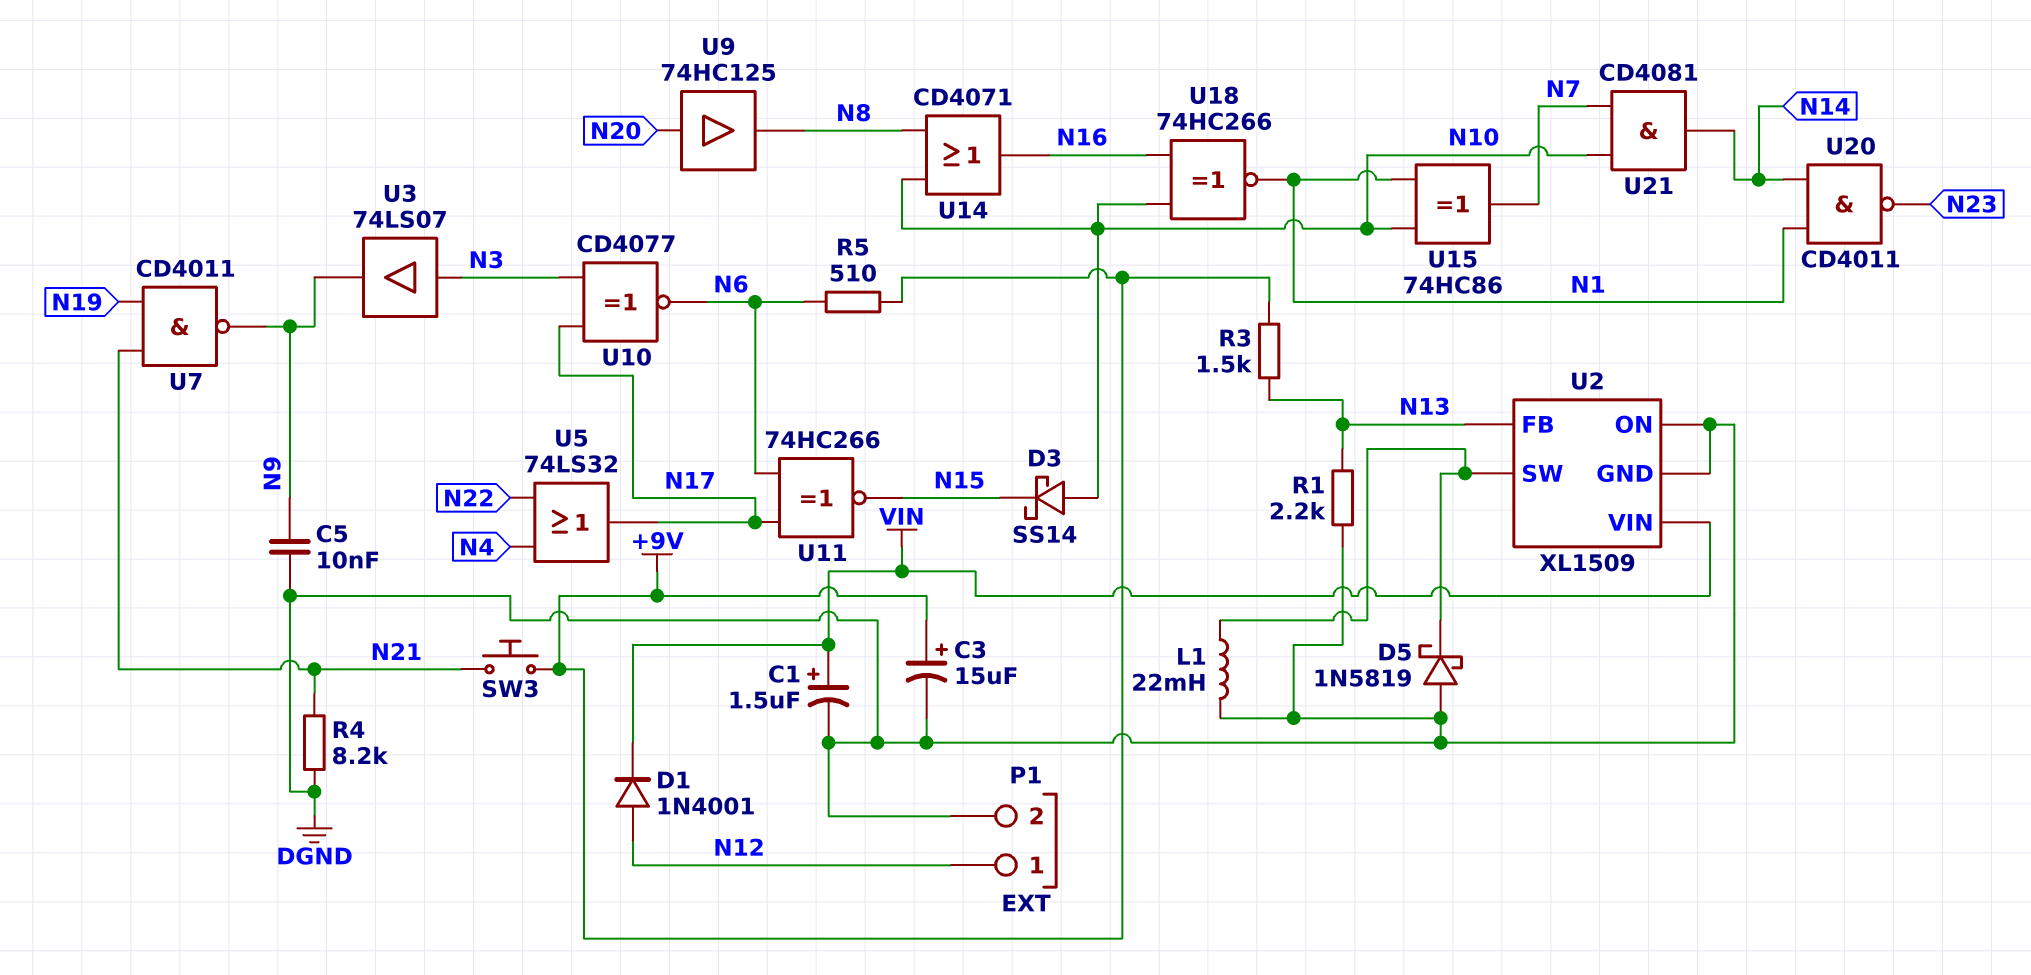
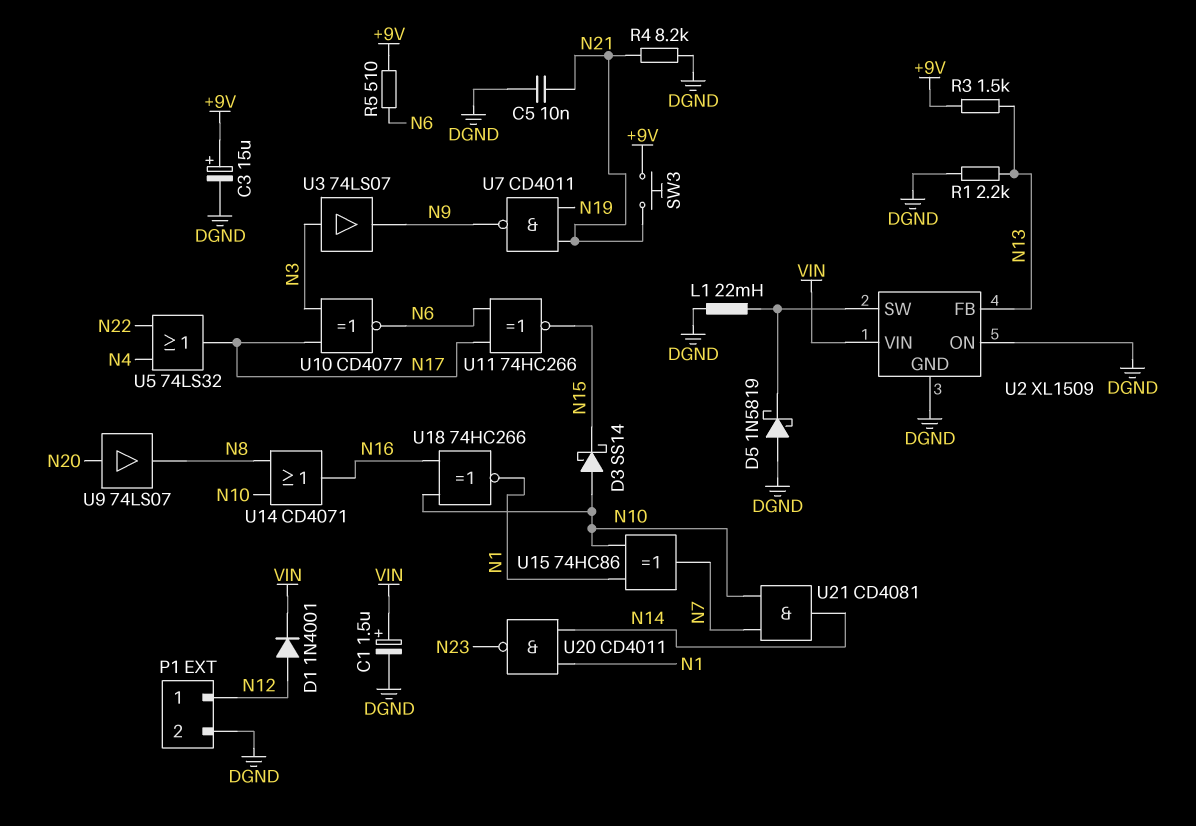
C5: 10nF (DGND, N9) -> 10nF (DGND, N21)
U9: buffer 74HC125 (in N20, out N8) -> buffer 74LS07 (in N20, out N8)

